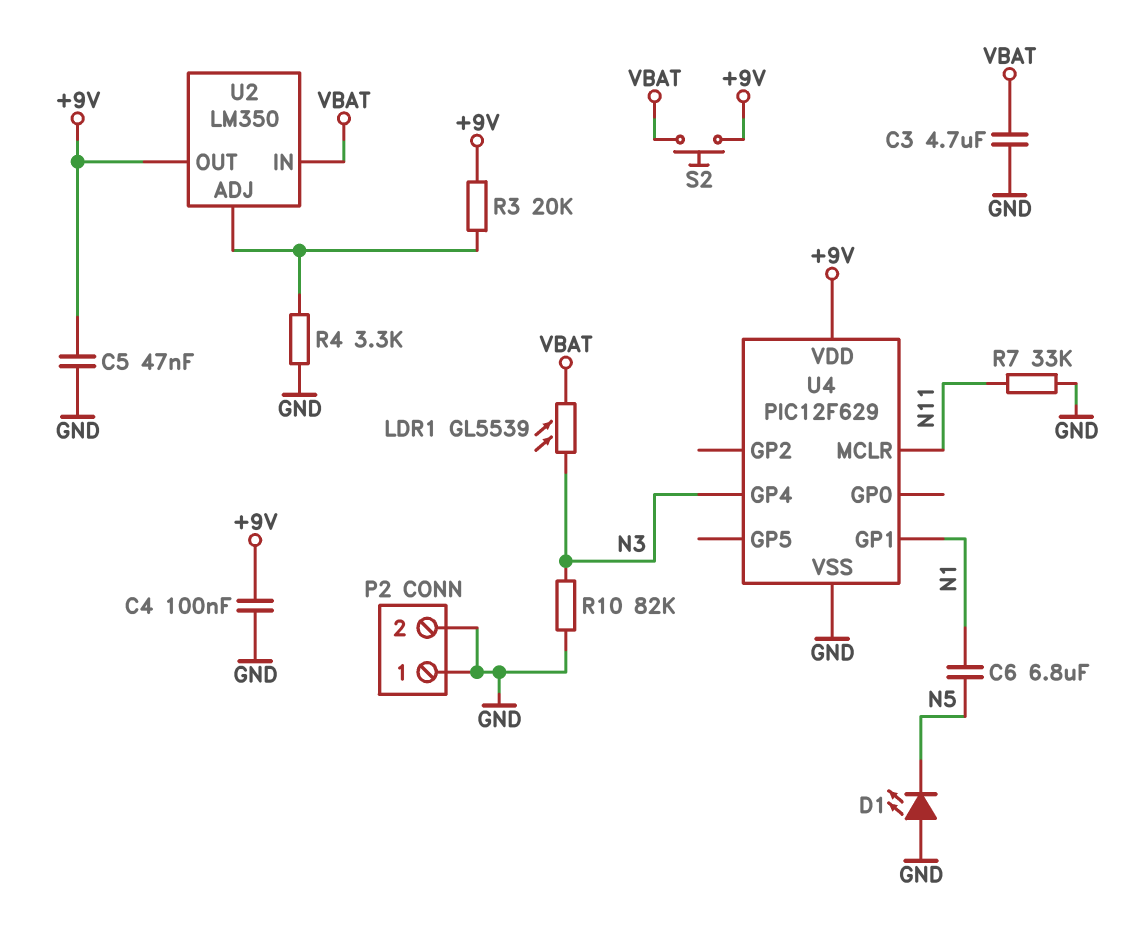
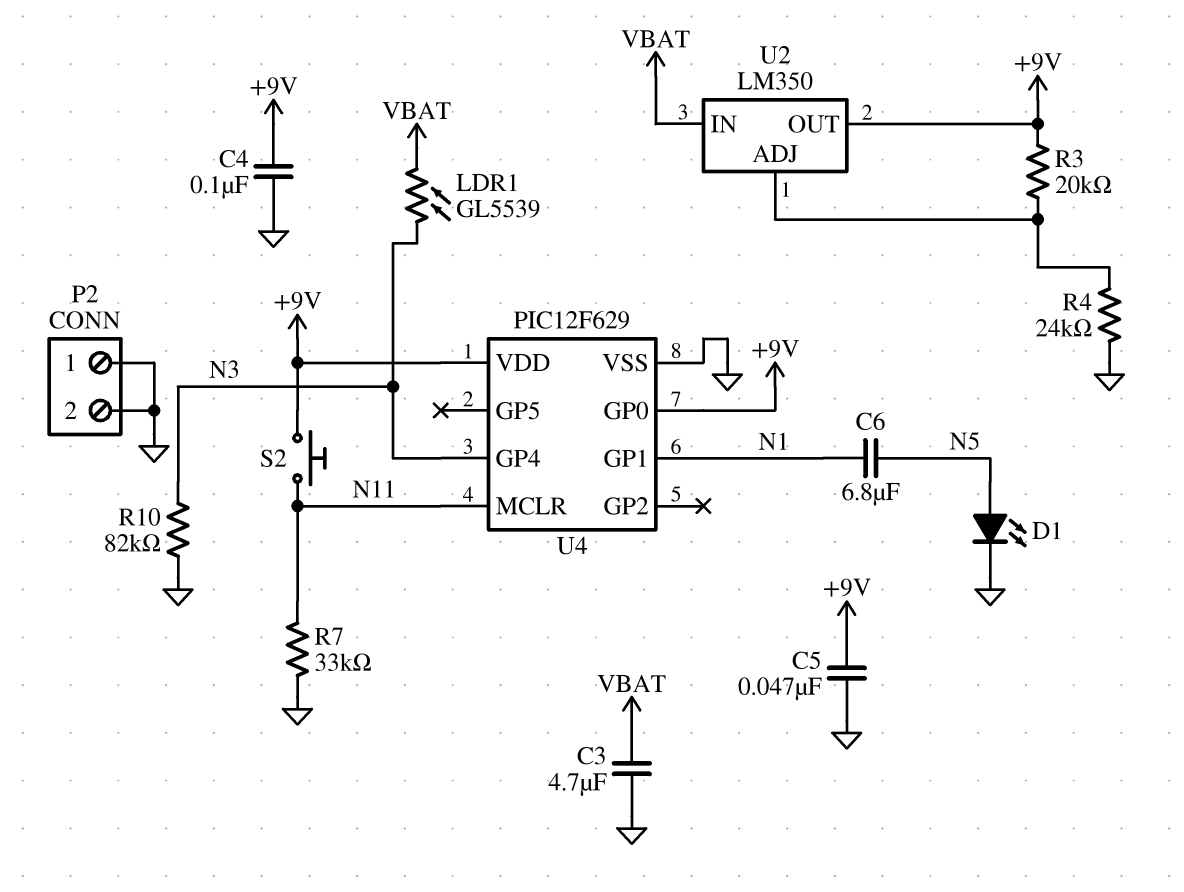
D1: LED (A GND, K N5) -> LED (A N5, K GND)
R4: 3.3k (GND, U2/ADJ) -> 24k (GND, U2/ADJ)
S2: button (+9V, VBAT) -> button (+9V, N11)
U4 pin GP0: none -> +9V

